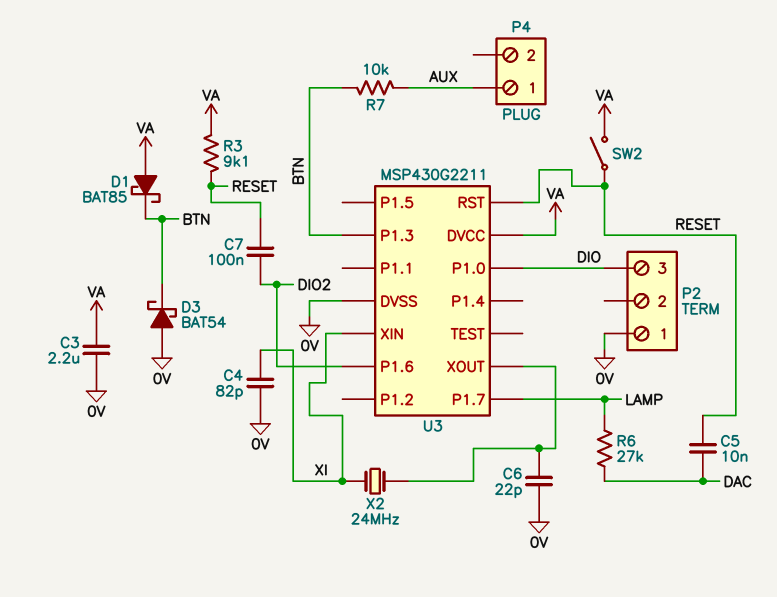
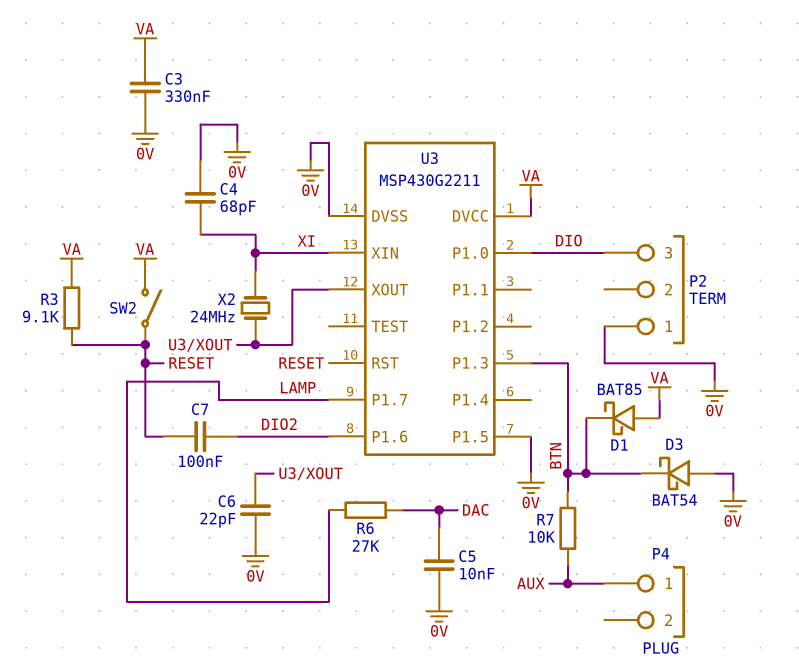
C3: 2.2uF (0V, VA) -> 330nF (0V, VA)
C4: 82pF (0V, XI) -> 68pF (0V, XI)
C5: 10nF (DAC, RESET) -> 10nF (0V, DAC)
U3 pin P1.5: none -> 0V

